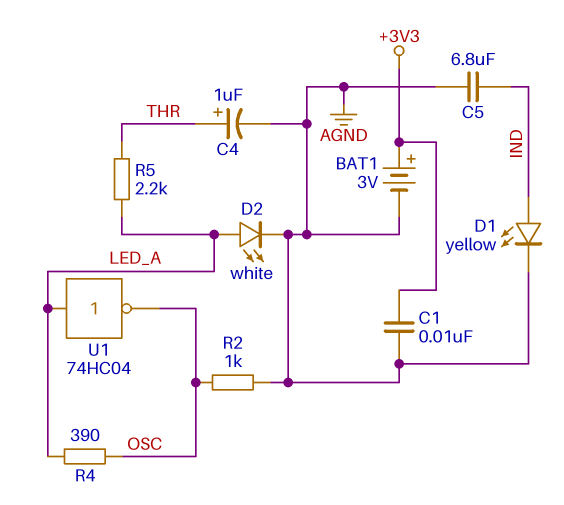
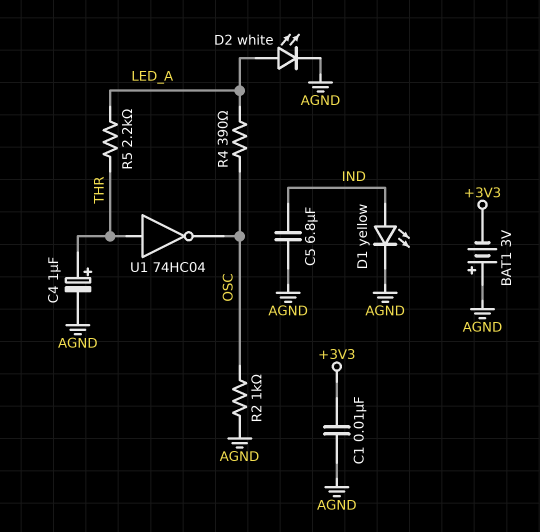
BAT1: 3V (plus +3V3, minus AGND) -> 3V (plus AGND, minus +3V3)
U1: NOT 74HC04 (in LED_A, out OSC) -> NOT 74HC04 (in THR, out OSC)

